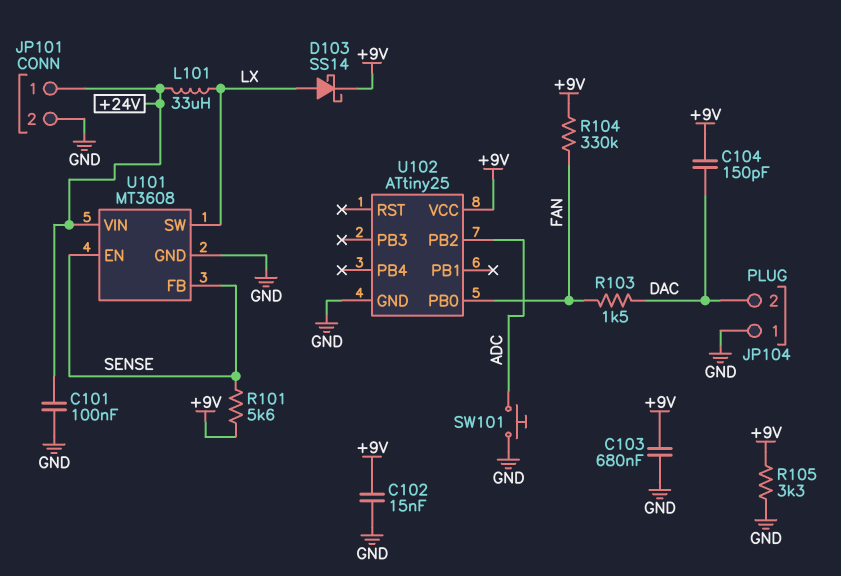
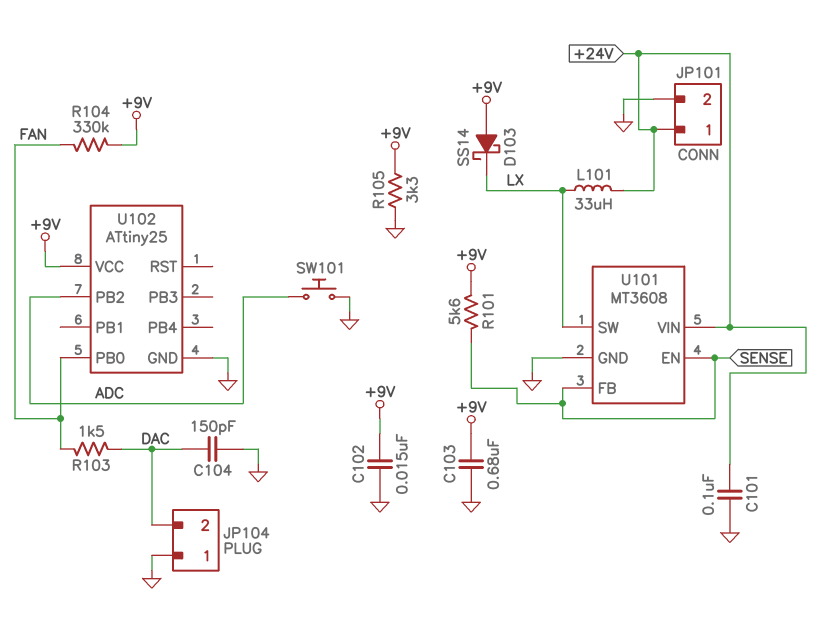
C104: 150pF (+9V, DAC) -> 150pF (DAC, GND)
D103: schottky SS14 (A LX, K +9V) -> schottky SS14 (A +9V, K LX)

